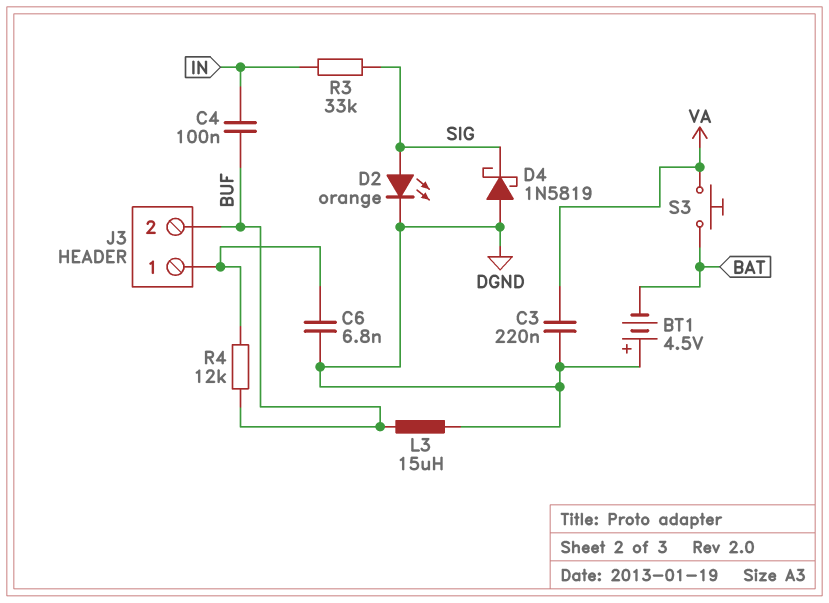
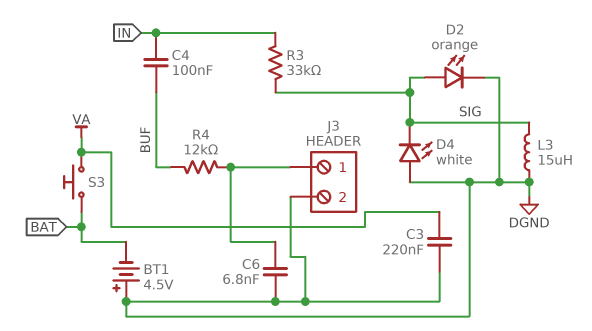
D4: schottky 1N5819 (A DGND, K SIG) -> LED white (A DGND, K SIG)
J3 pin 2: BUF -> DGND
L3: 15uH (BUF, DGND) -> 15uH (DGND, SIG)

